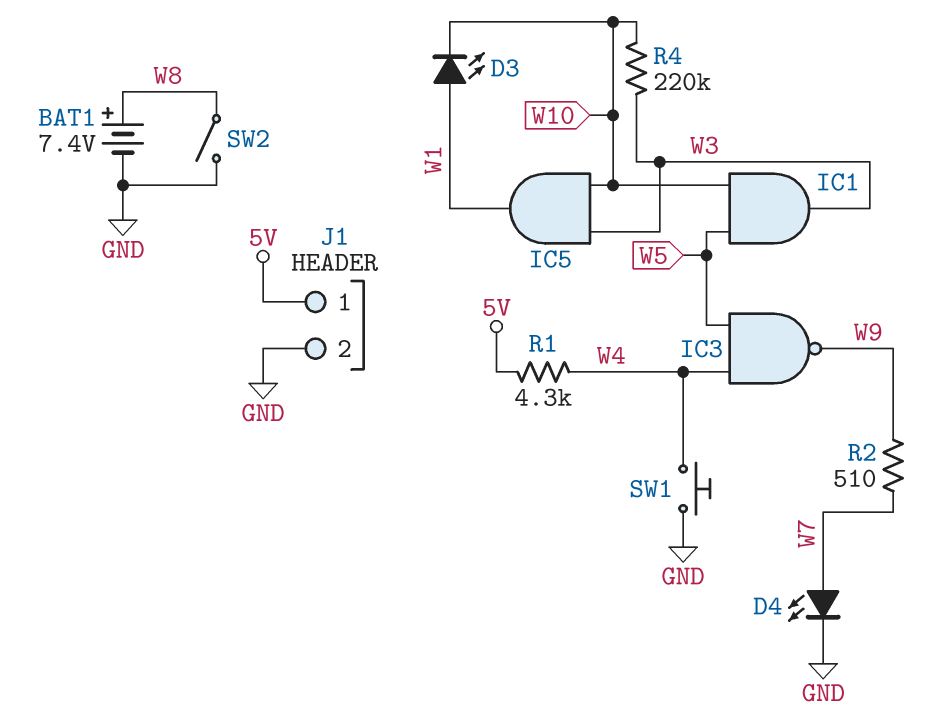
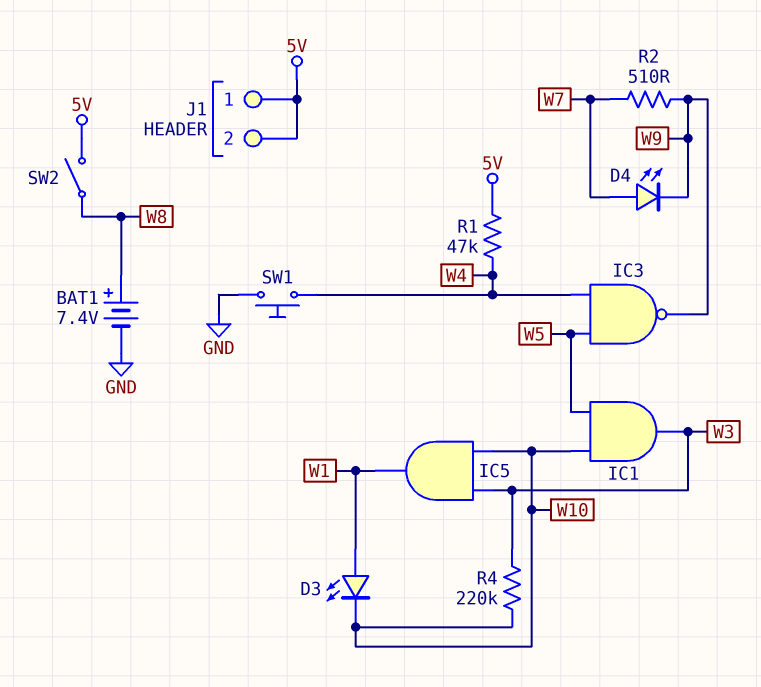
D4: LED (A W7, K GND) -> LED (A W7, K W9)
J1 pin 2: GND -> 5V
R1: 4.3k (5V, W4) -> 47k (5V, W4)
SW2: switch (GND, W8) -> switch (5V, W8)

